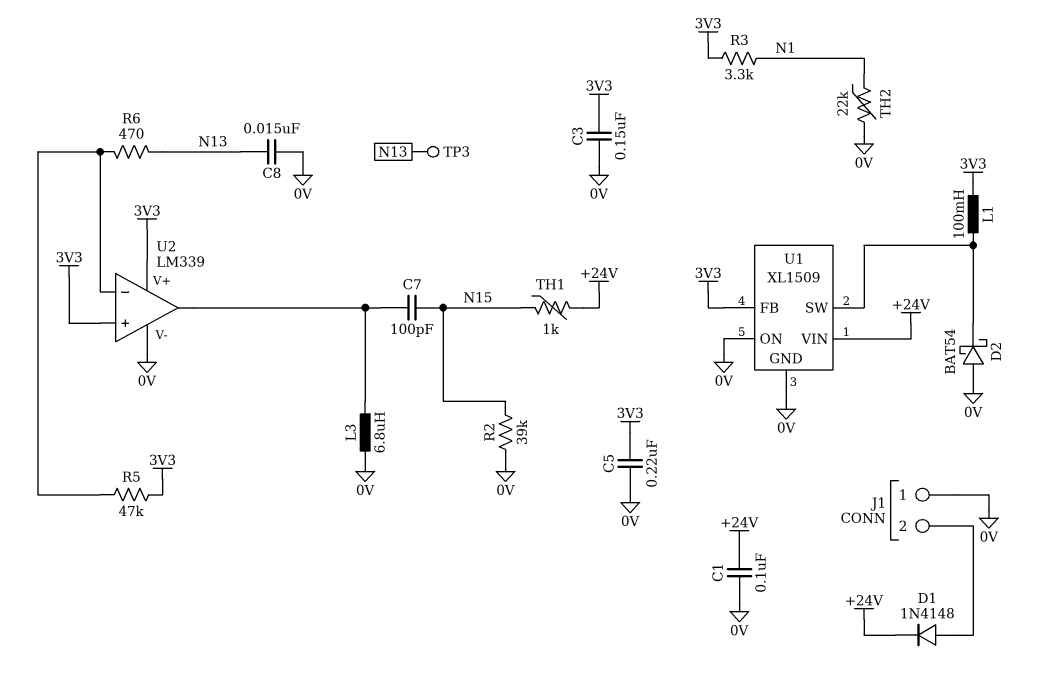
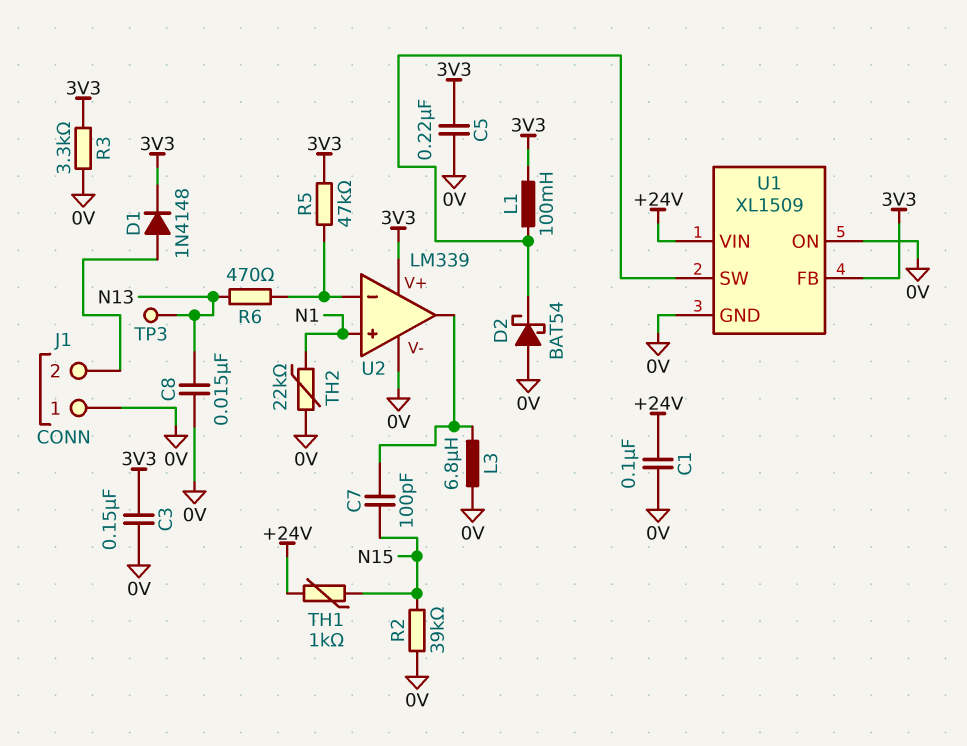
D1: diode 1N4148 (A J1/2, K +24V) -> diode 1N4148 (A J1/2, K 3V3)
R3: 3.3k (3V3, N1) -> 3.3k (0V, 3V3)
U2 pin in+: 3V3 -> N1

